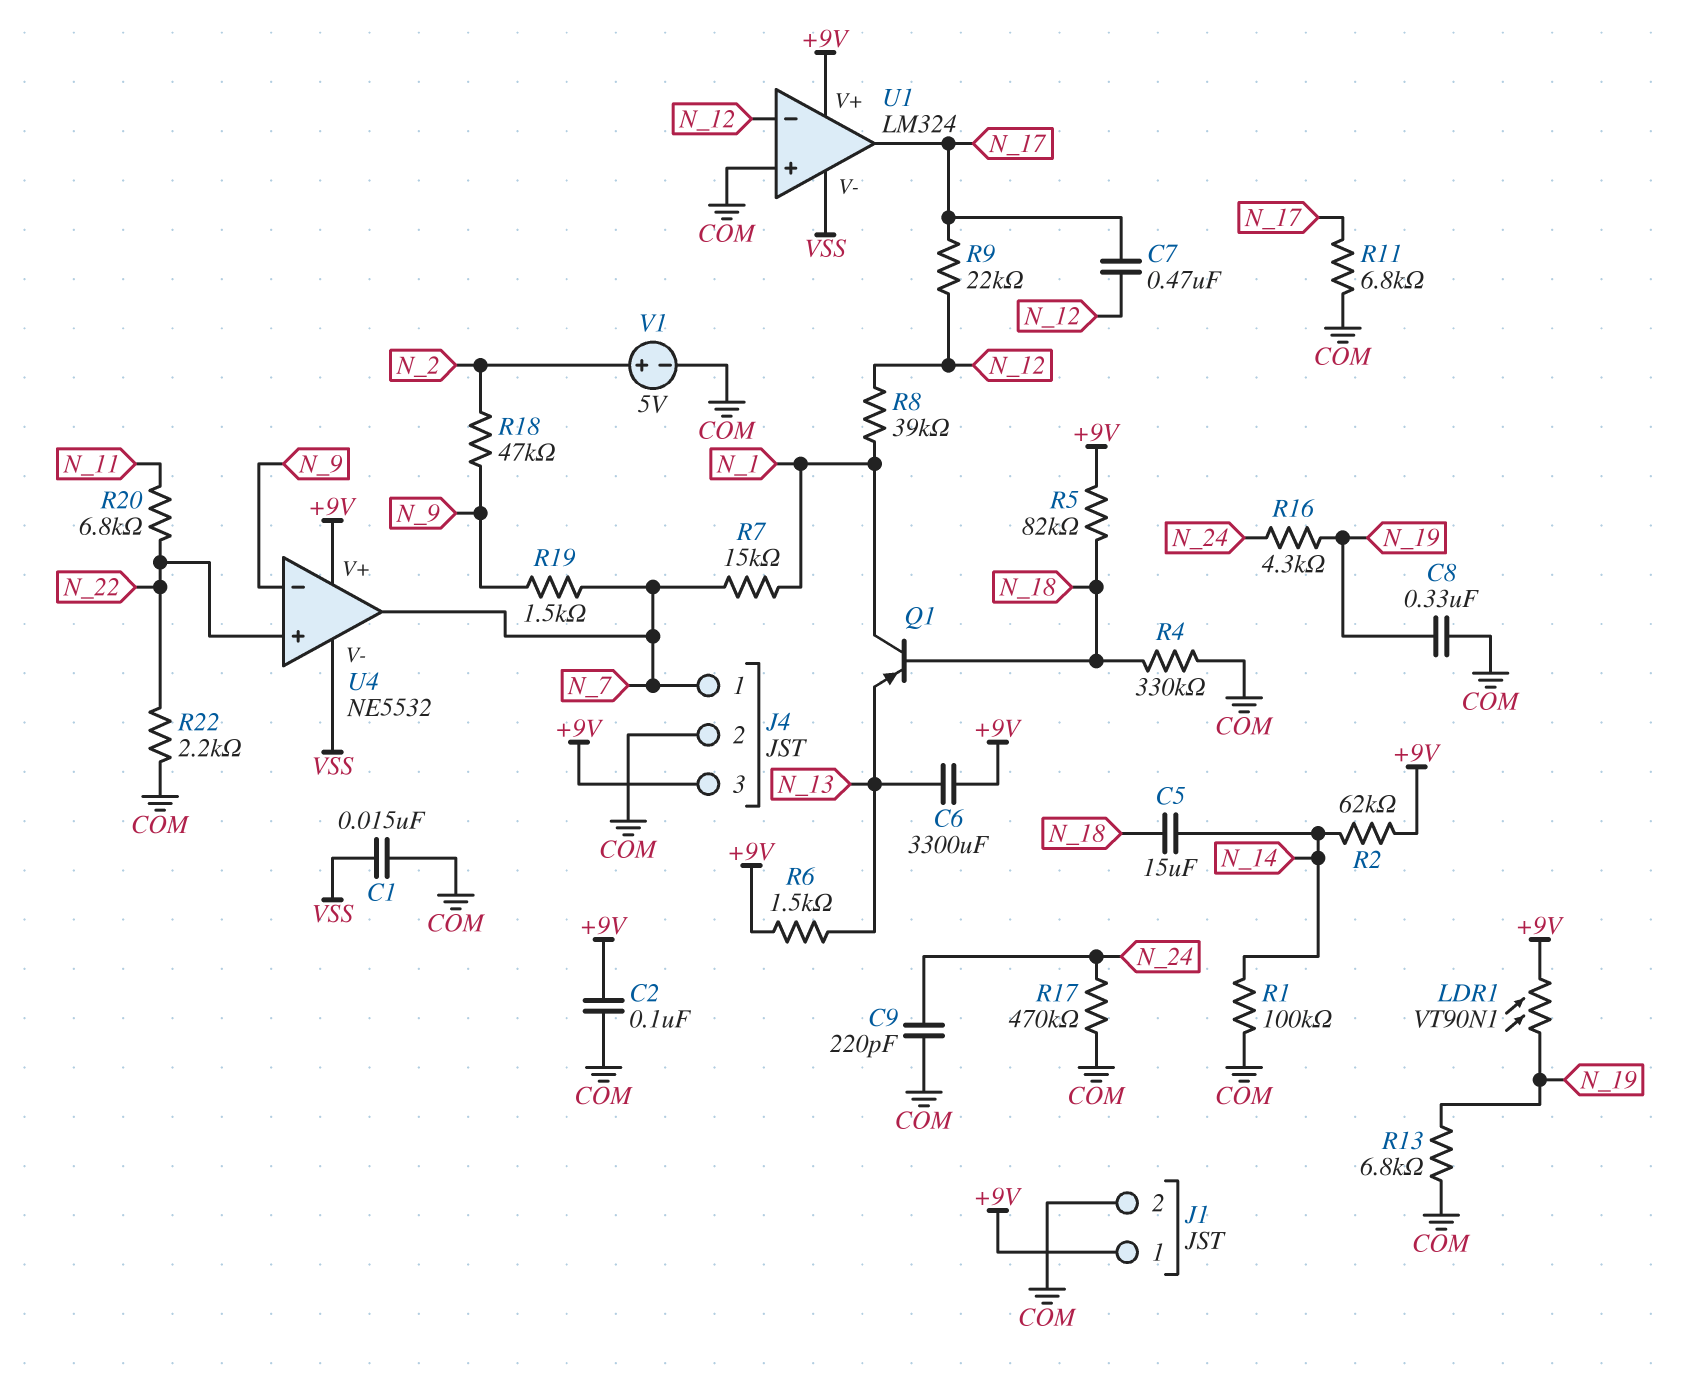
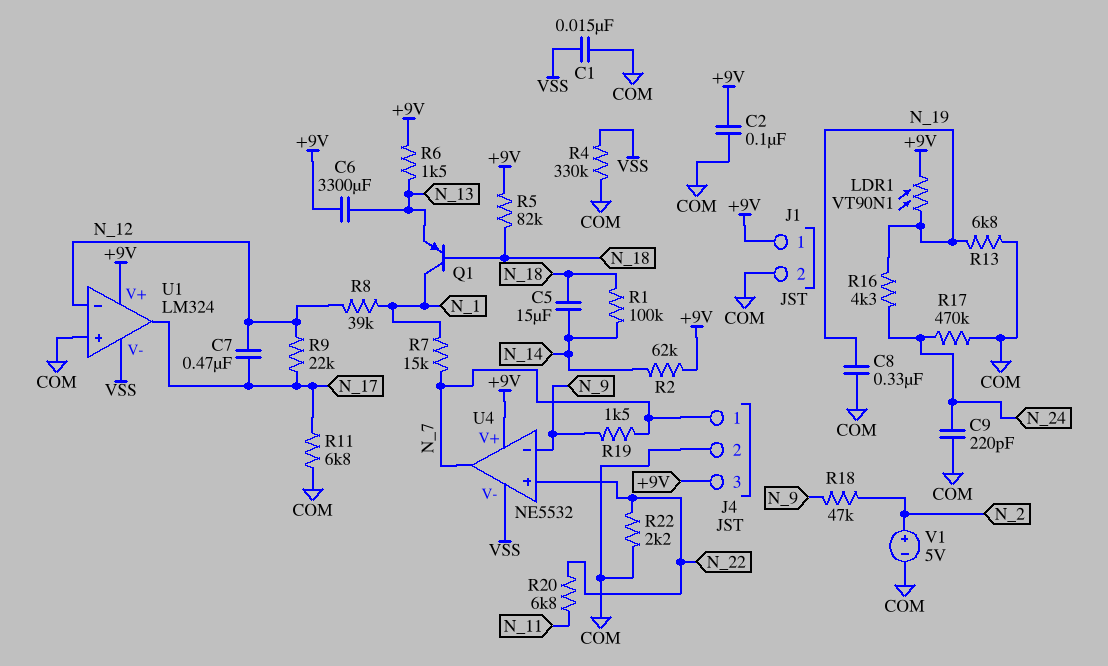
R1: 100k (COM, N_14) -> 100k (N_14, N_18)
R4: 330k (COM, N_18) -> 330k (COM, VSS)

